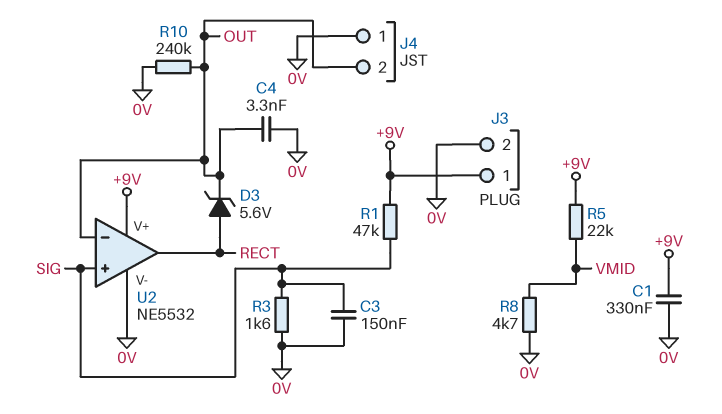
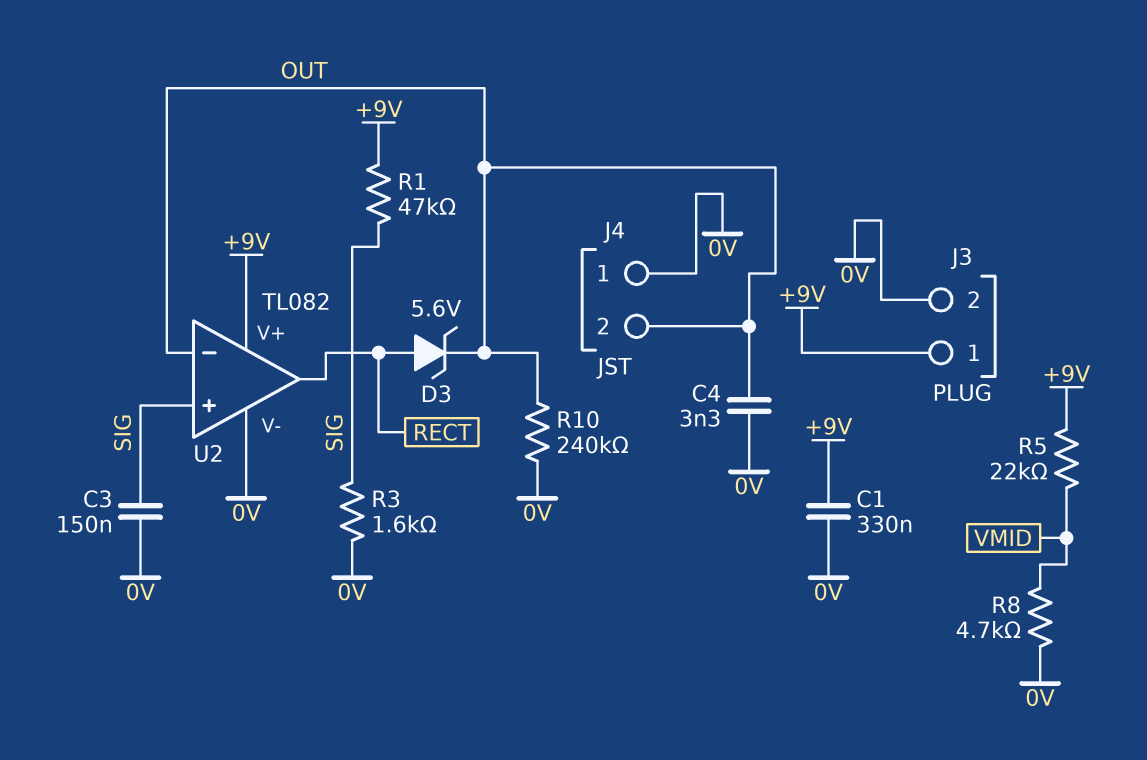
U2: NE5532 -> TL082

